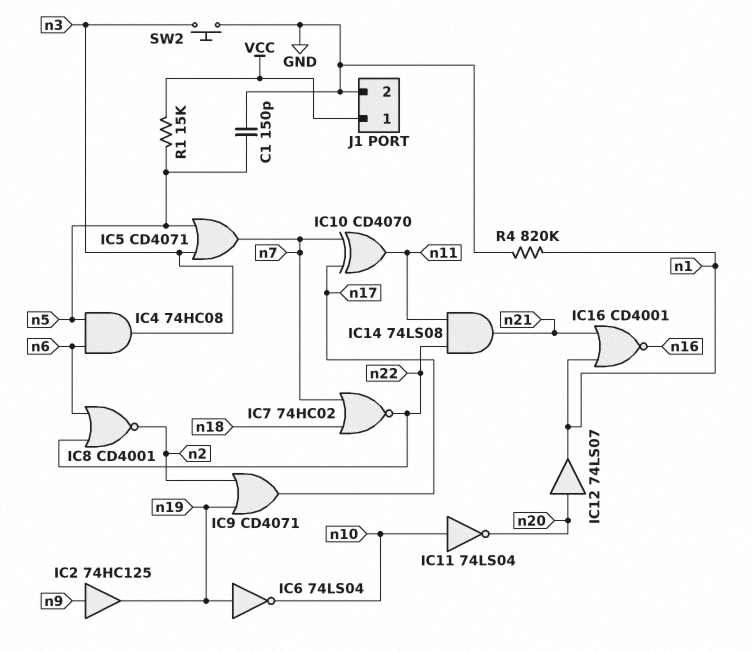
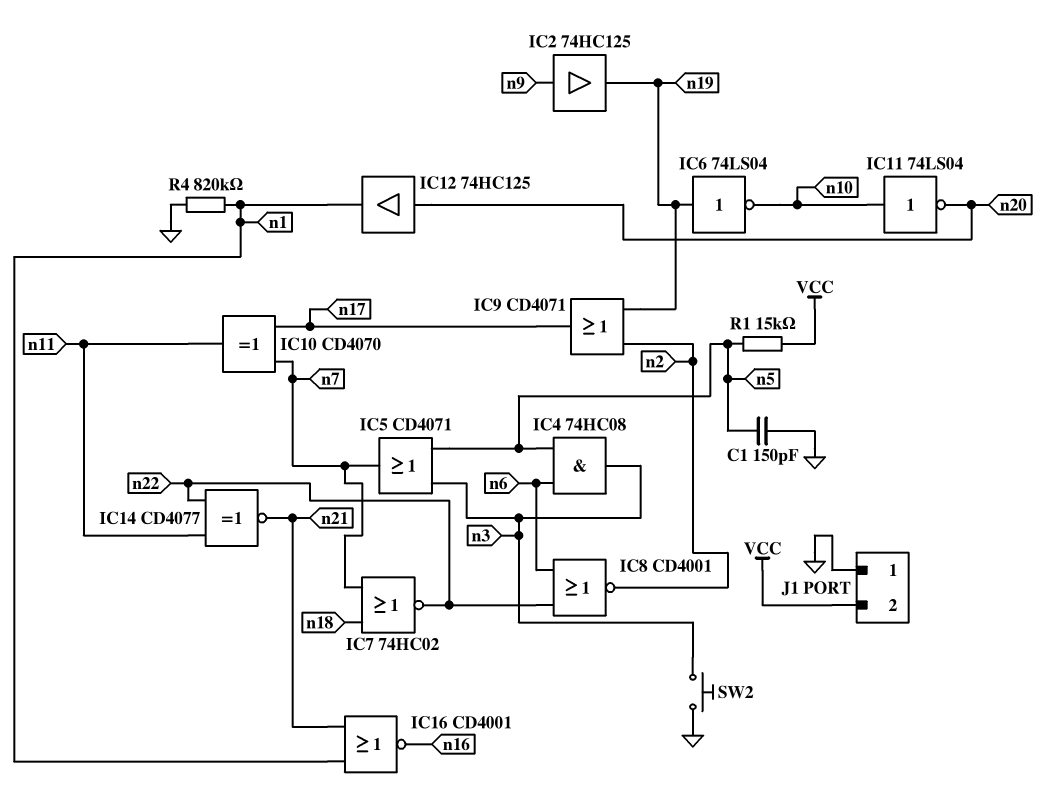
IC12: buffer 74LS07 (in n20, out n1) -> buffer 74HC125 (in n20, out n1)
IC14: AND 74LS08 (in n11, in n22, out n21) -> XNOR CD4077 (in n11, in n22, out n21)
J1 pin 1: VCC -> GND
J1 pin 2: GND -> VCC

